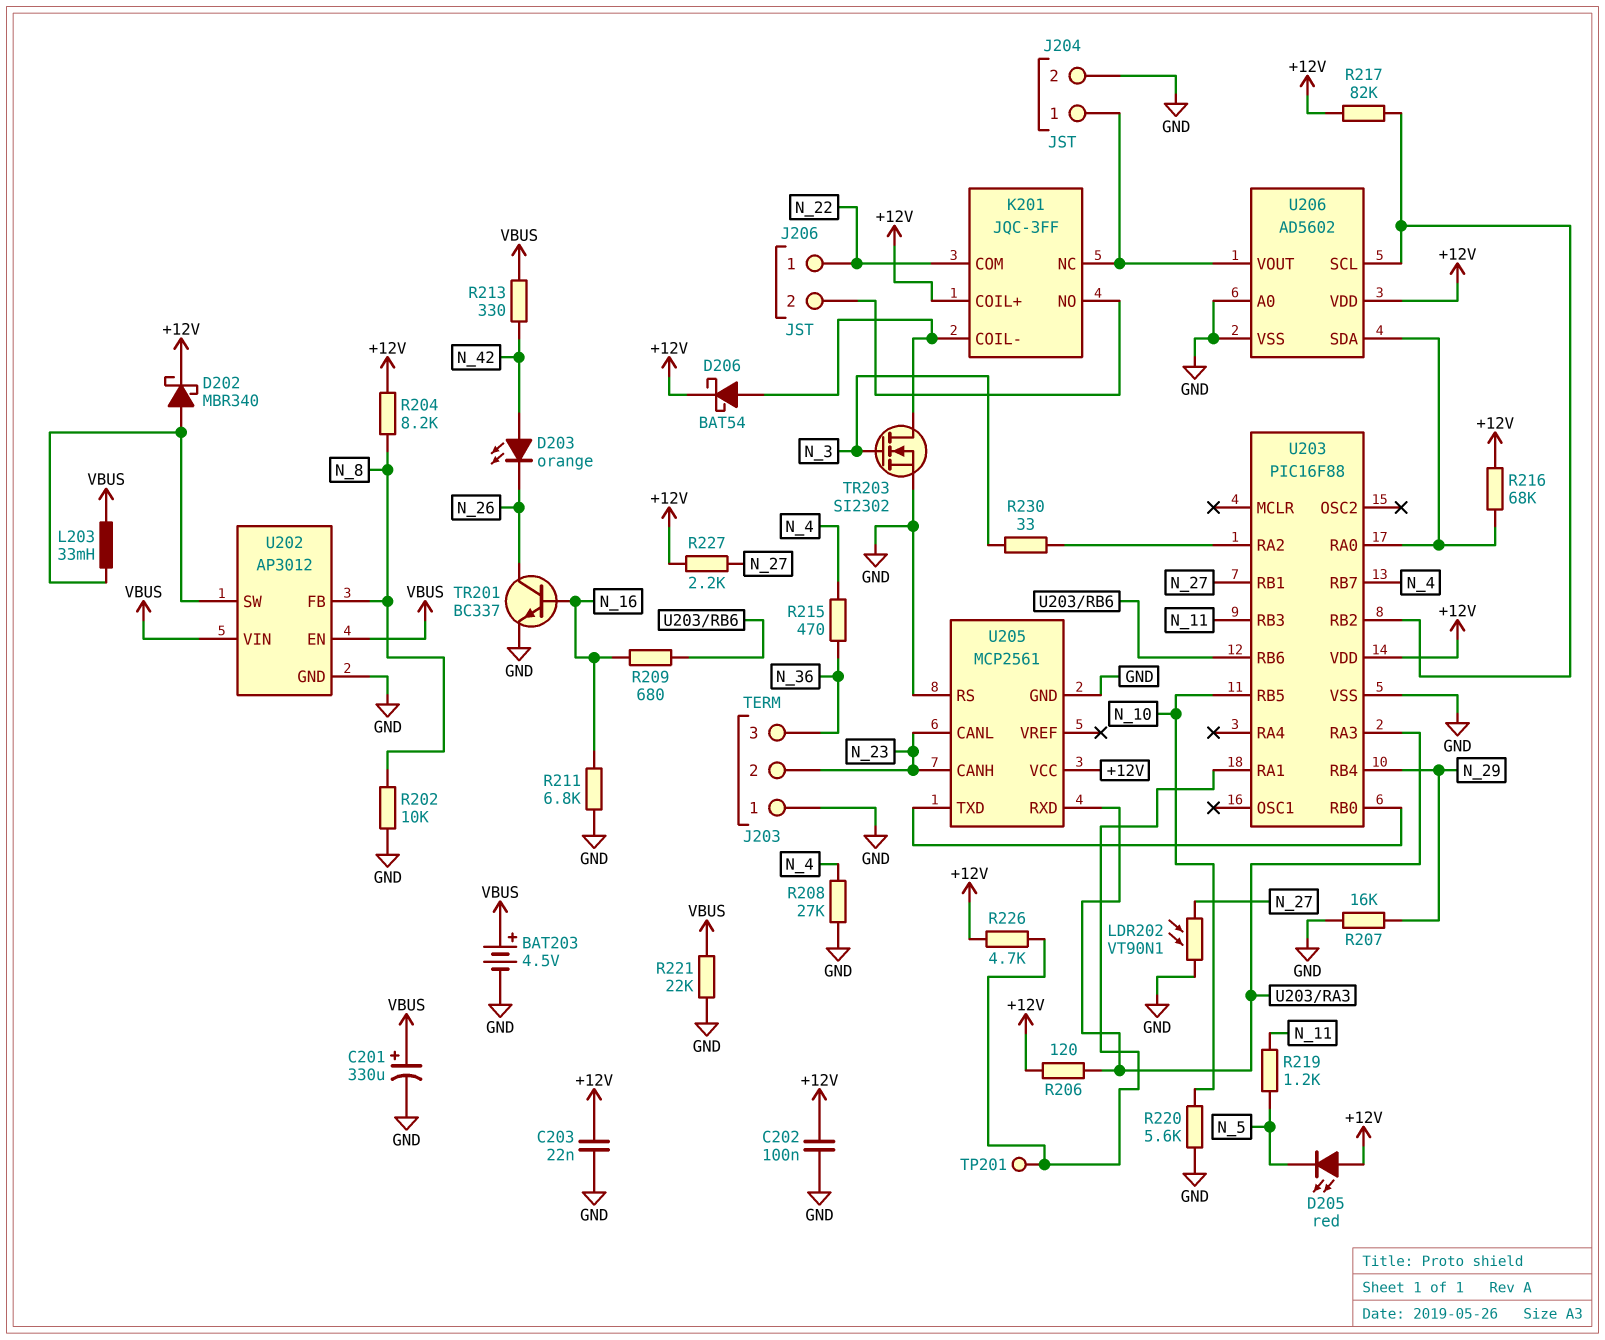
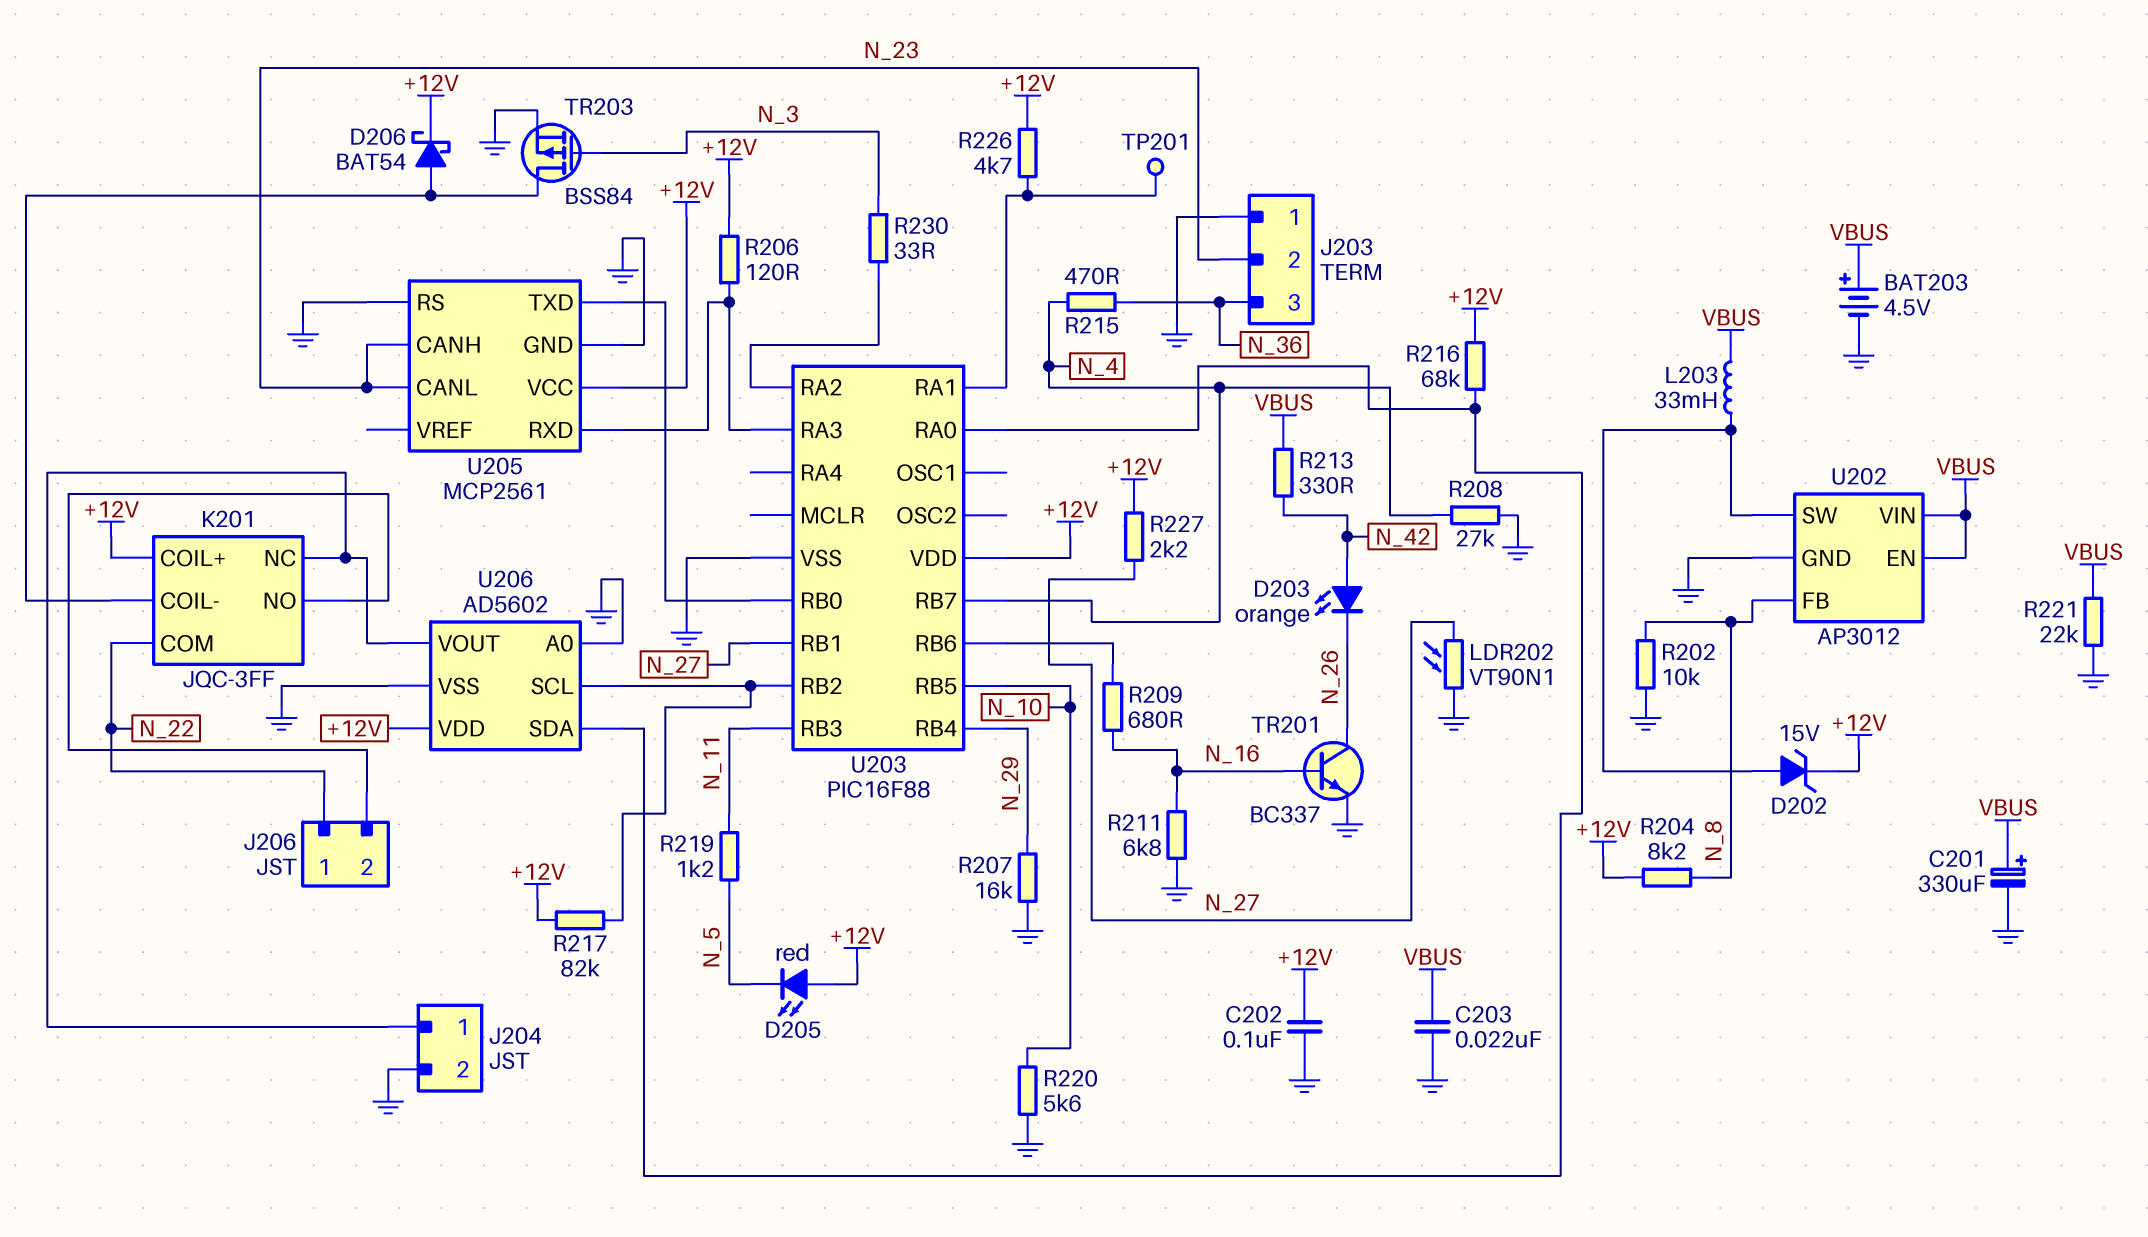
C203: 22nF (+12V, GND) -> 22nF (GND, VBUS)
D202: schottky MBR340 (A U202/SW, K +12V) -> zener 15V (A U202/SW, K +12V)
TR203: NMOS SI2302 (G N_3, D K201/COIL-, S GND) -> PMOS BSS84 (G N_3, D K201/COIL-, S GND)

